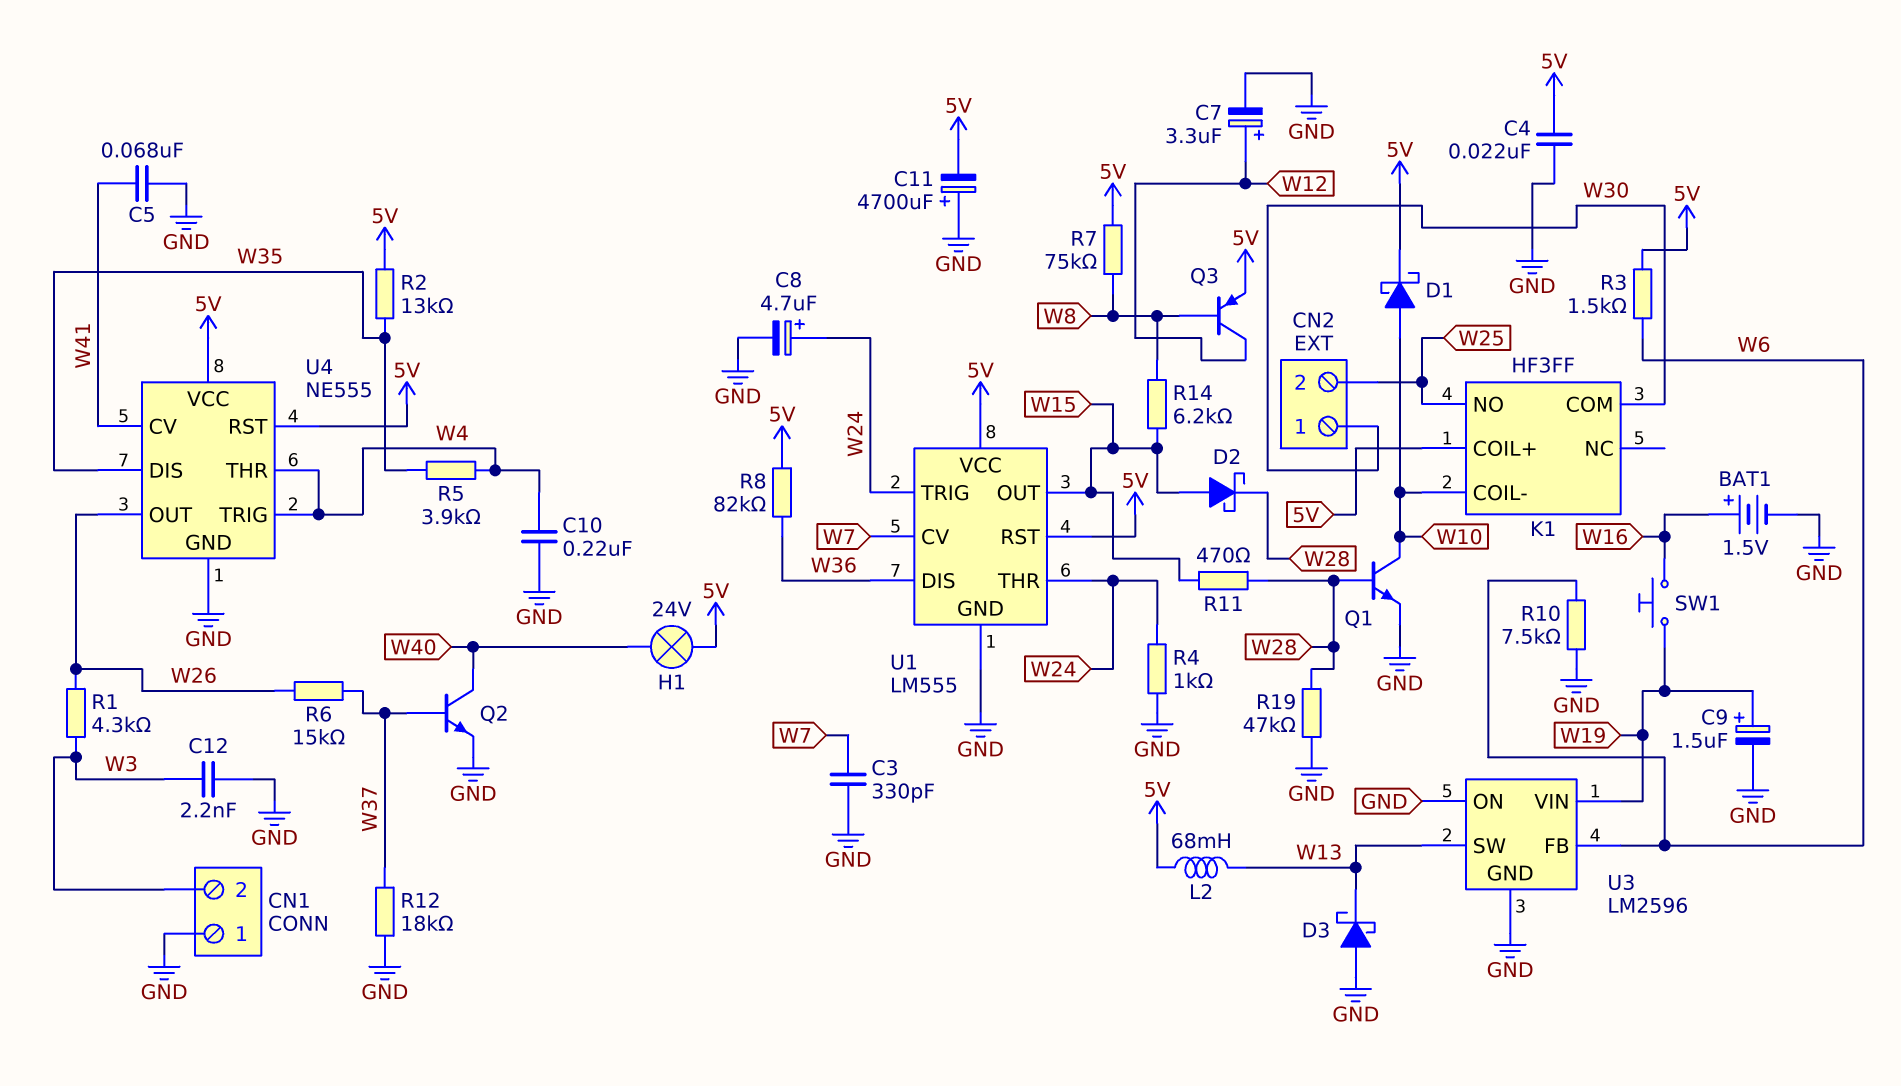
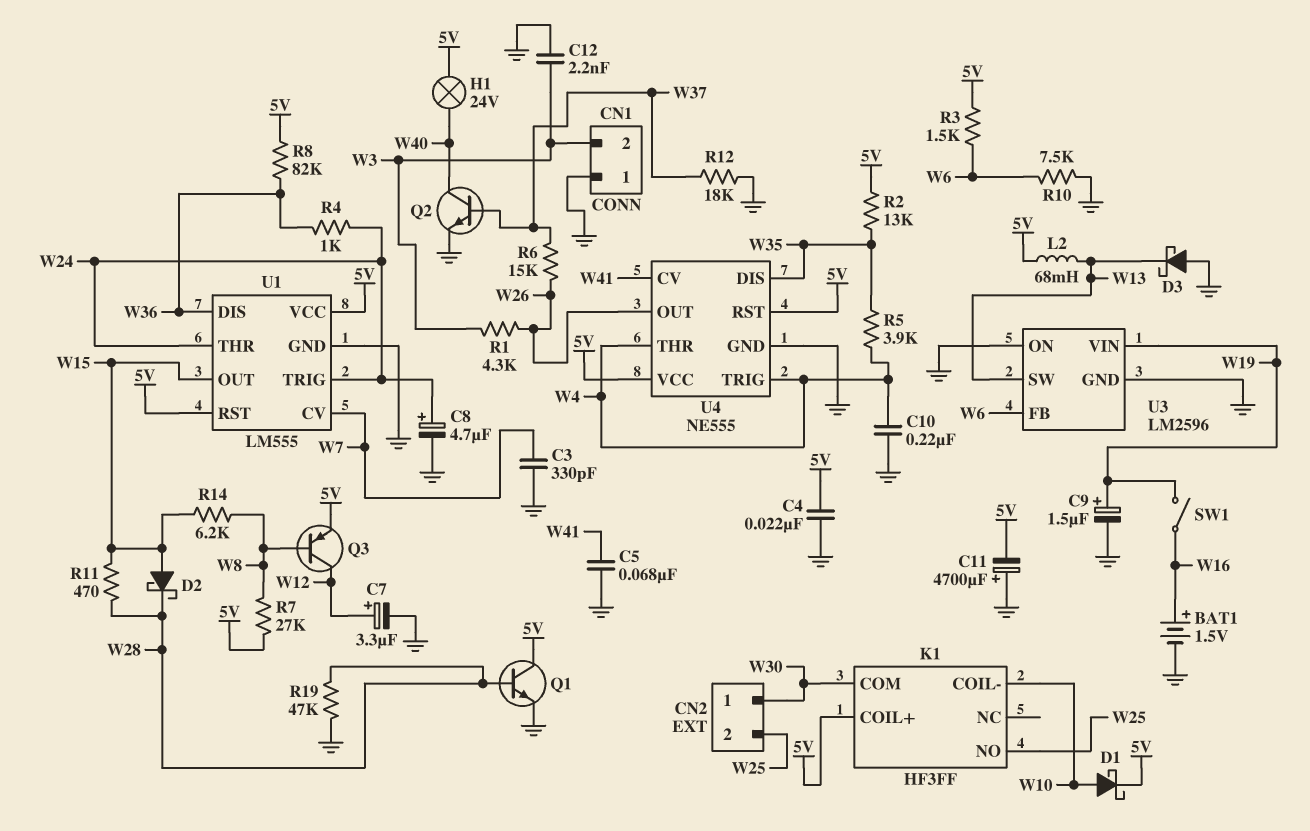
Q1: NPN (B W28, C W10, E GND) -> NPN (B W28, C 5V, E GND)
R4: 1k (GND, W24) -> 1k (W24, W36)
R7: 75k (5V, W8) -> 27k (5V, W8)
SW1: button (W16, W19) -> switch (W16, W19)

